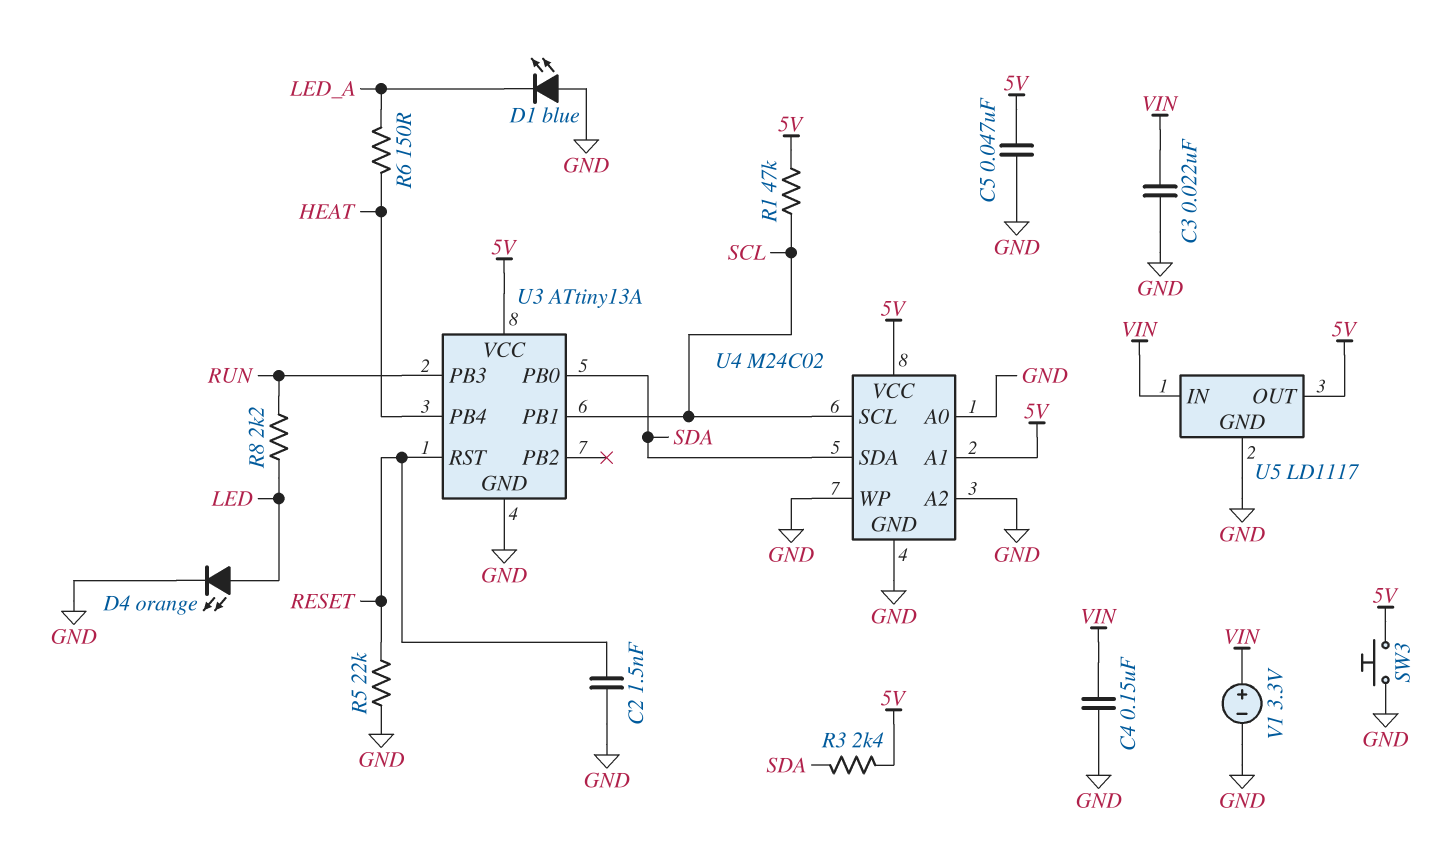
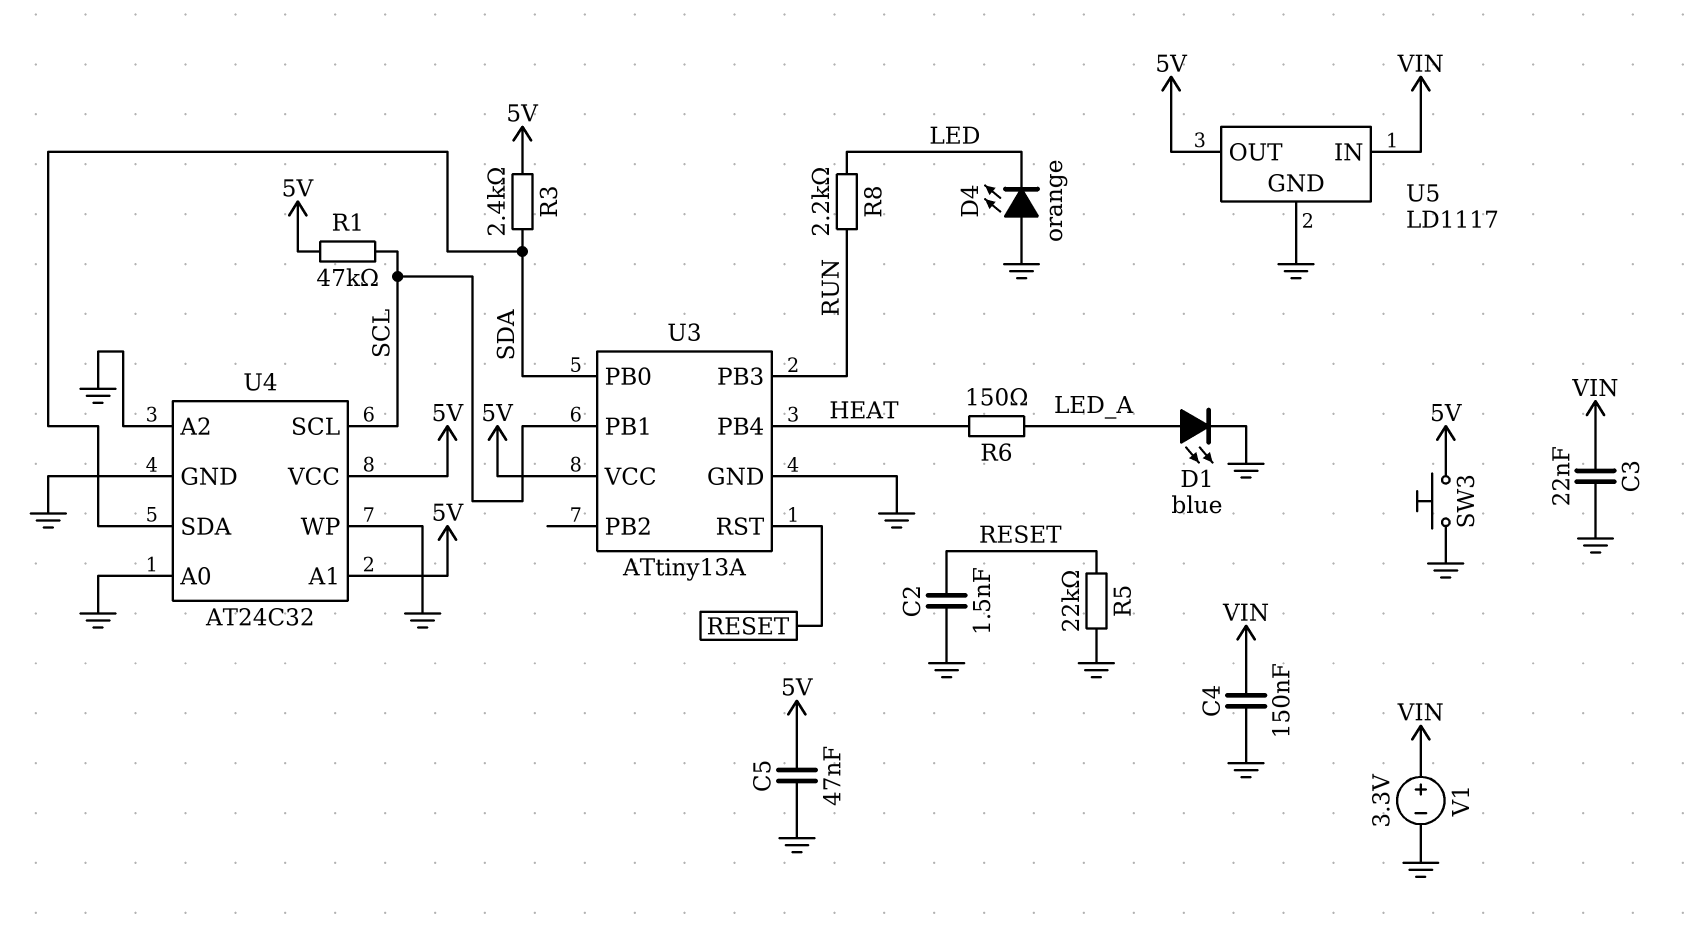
D1: LED blue (A GND, K LED_A) -> LED blue (A LED_A, K GND)
D4: LED orange (A LED, K GND) -> LED orange (A GND, K LED)
U4: M24C02 -> AT24C32

